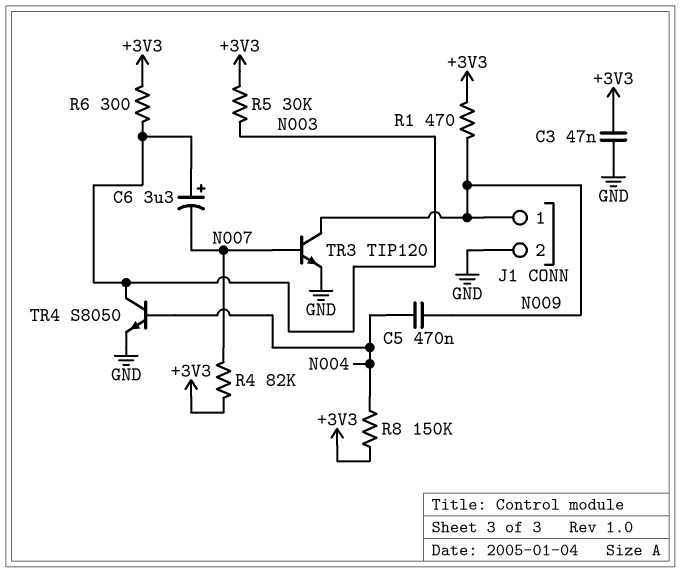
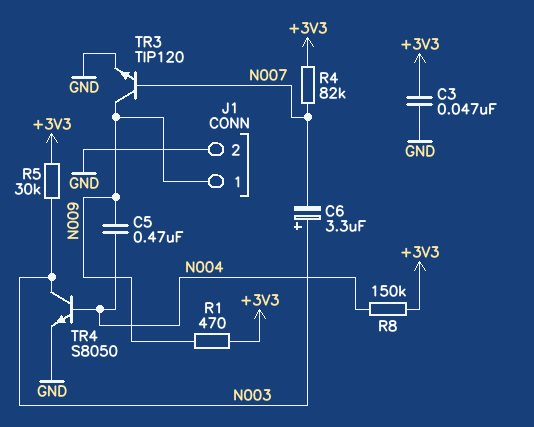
R6: 300 (+3V3, N003) -> none

